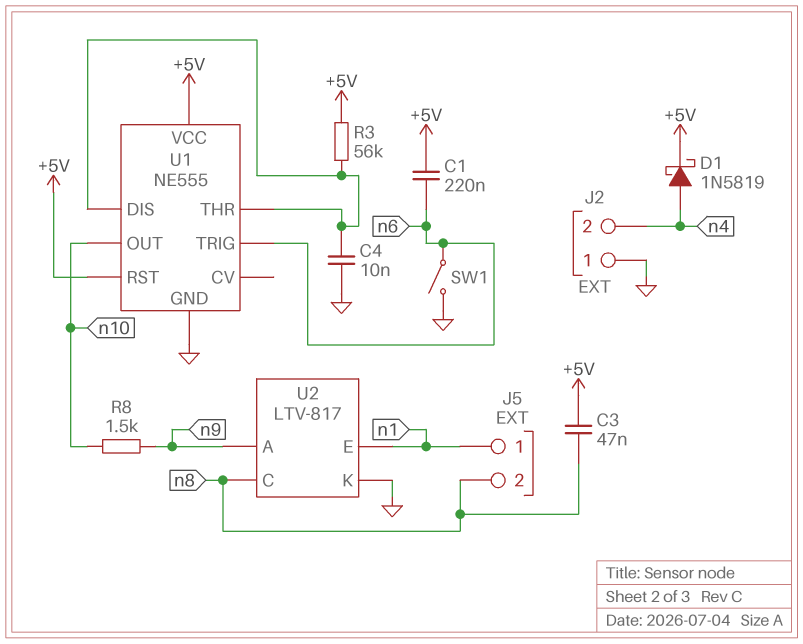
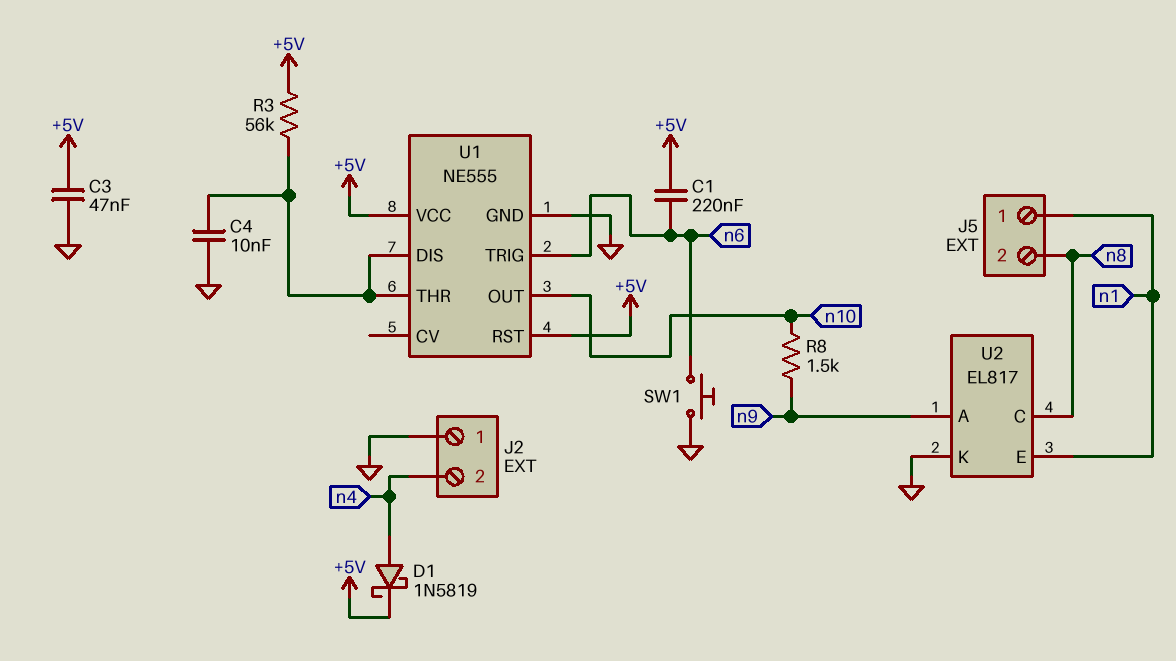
C3: 47nF (+5V, n8) -> 47nF (+5V, GND)
SW1: switch (GND, n6) -> button (GND, n6)
U2: LTV-817 -> EL817

